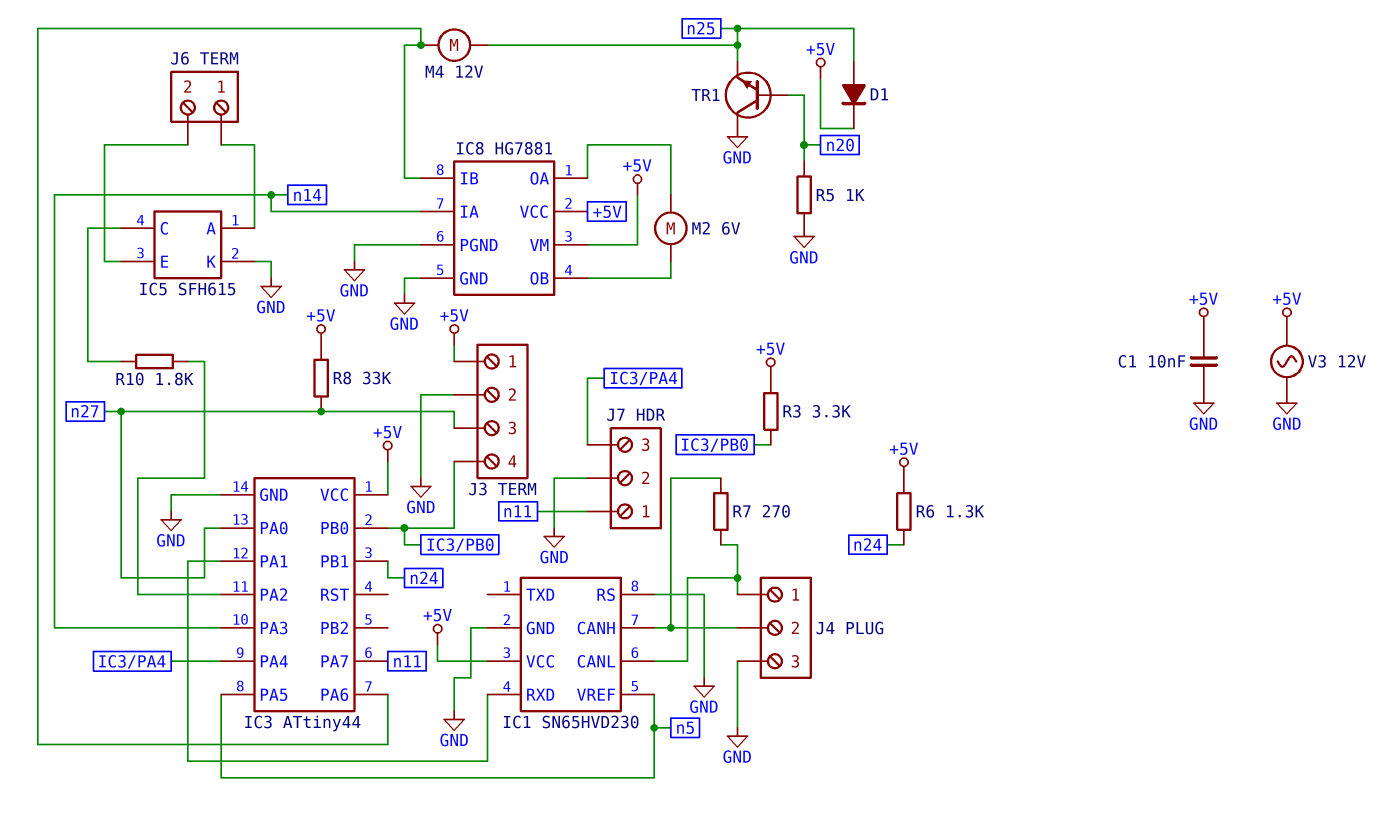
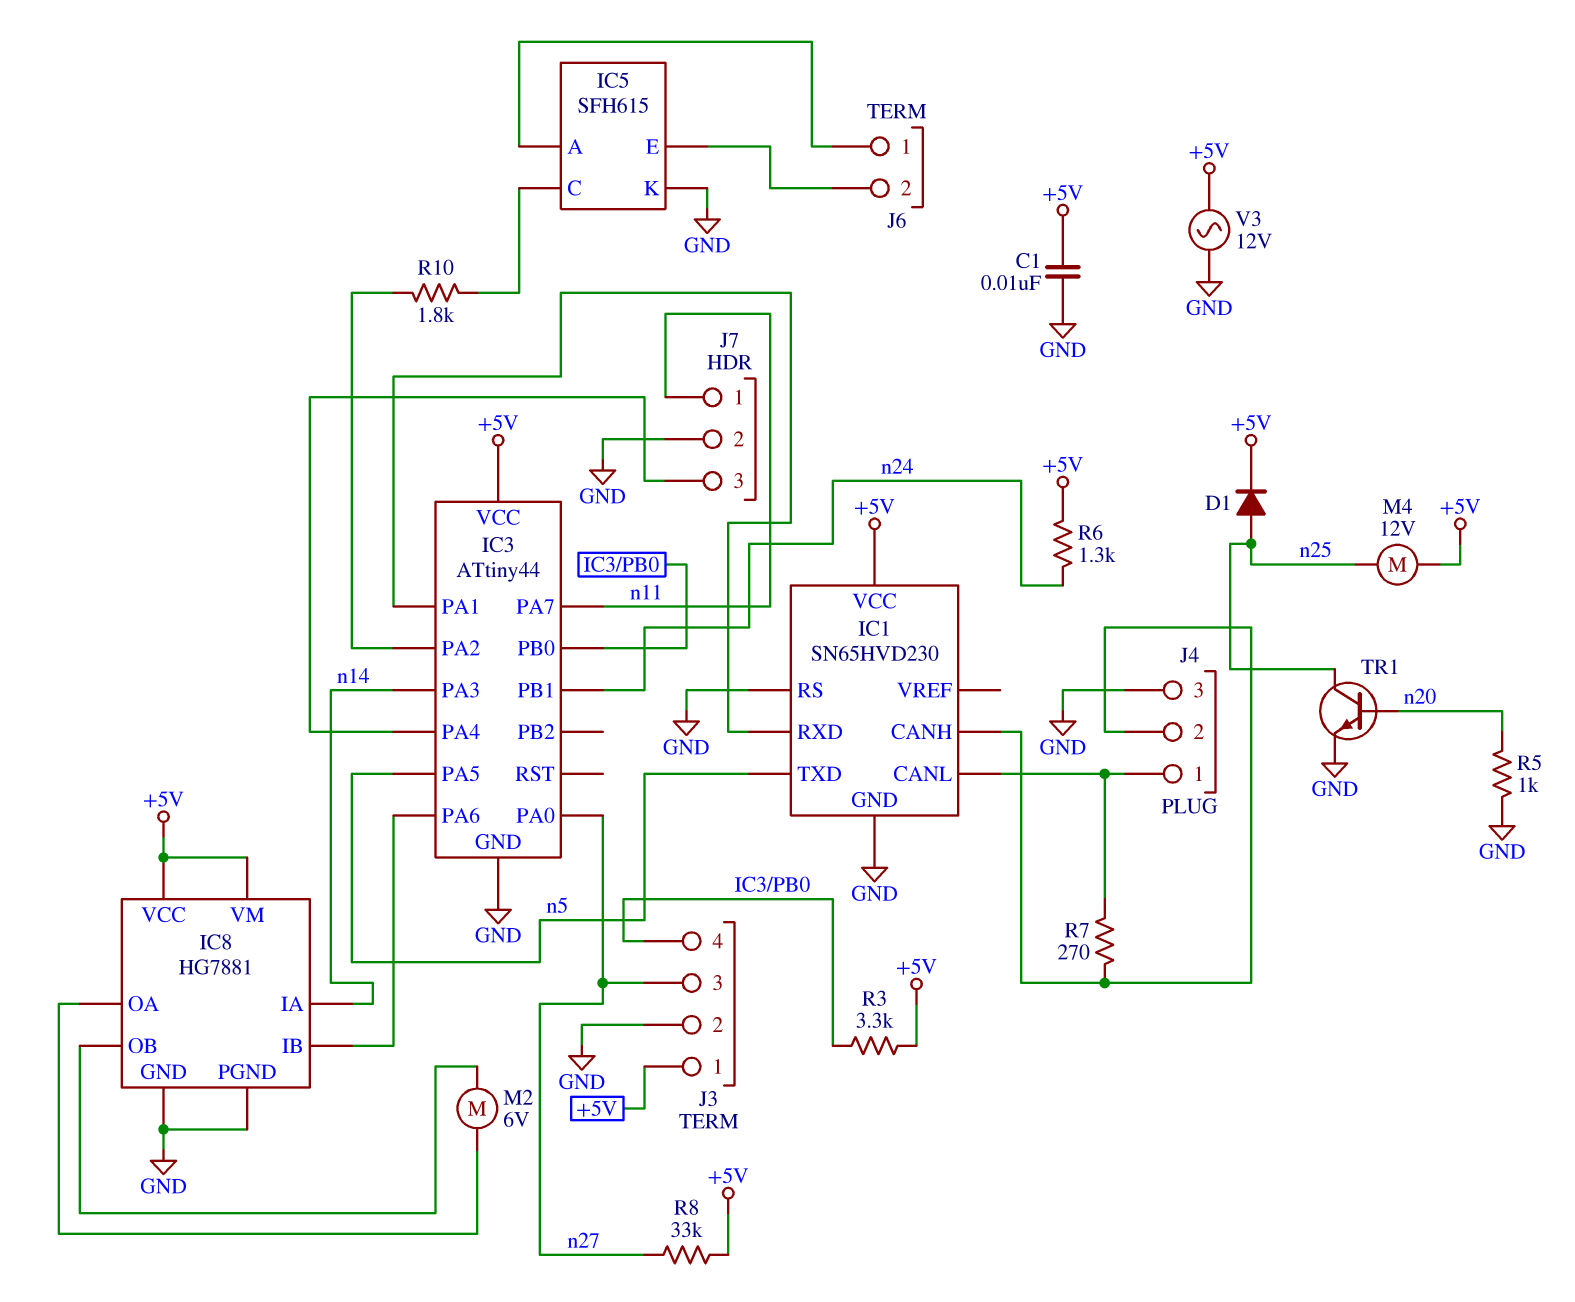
IC1 pin TXD: none -> n5
IC1 pin VREF: n5 -> none
M4: motor 12V (IC3/PA6, n25) -> motor 12V (+5V, n25)
TR1: NPN (B n20, C GND, E n25) -> NPN (B n20, C n25, E GND)

